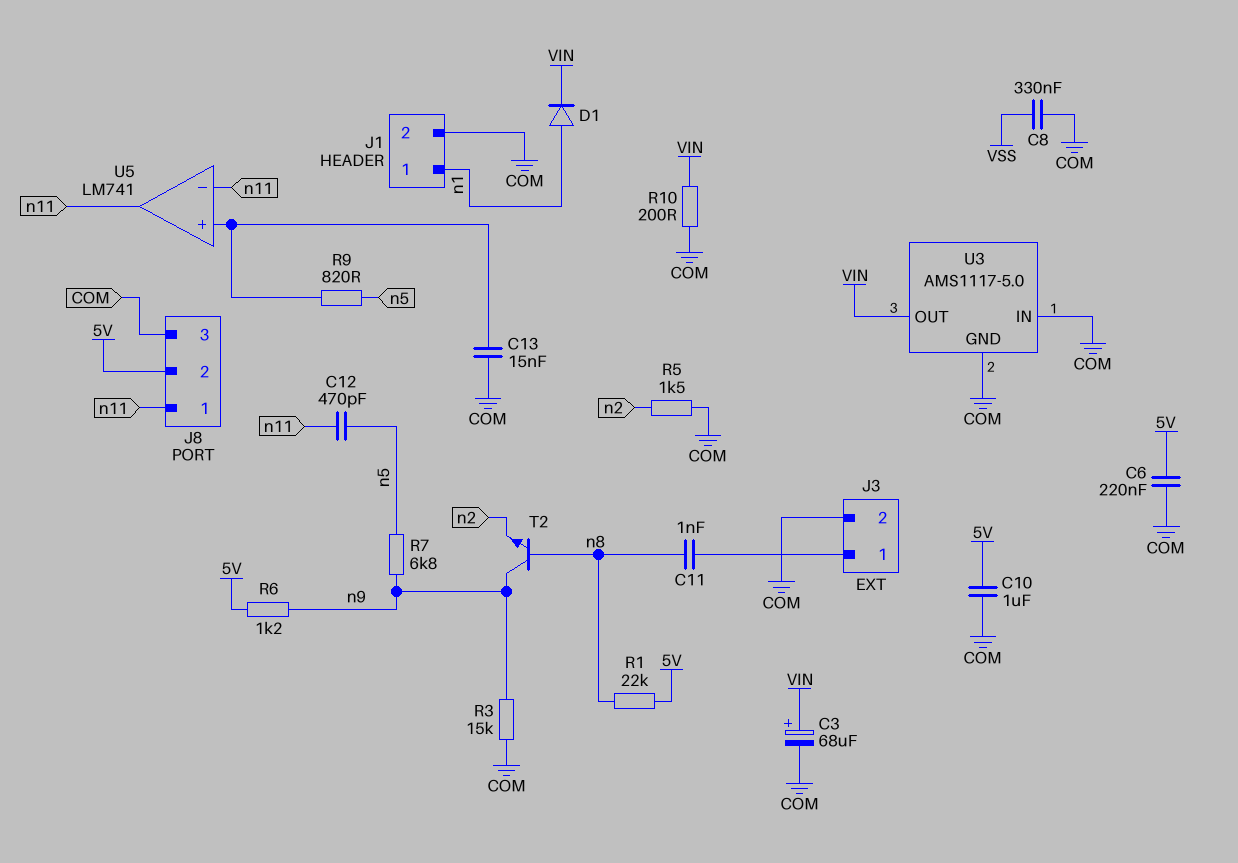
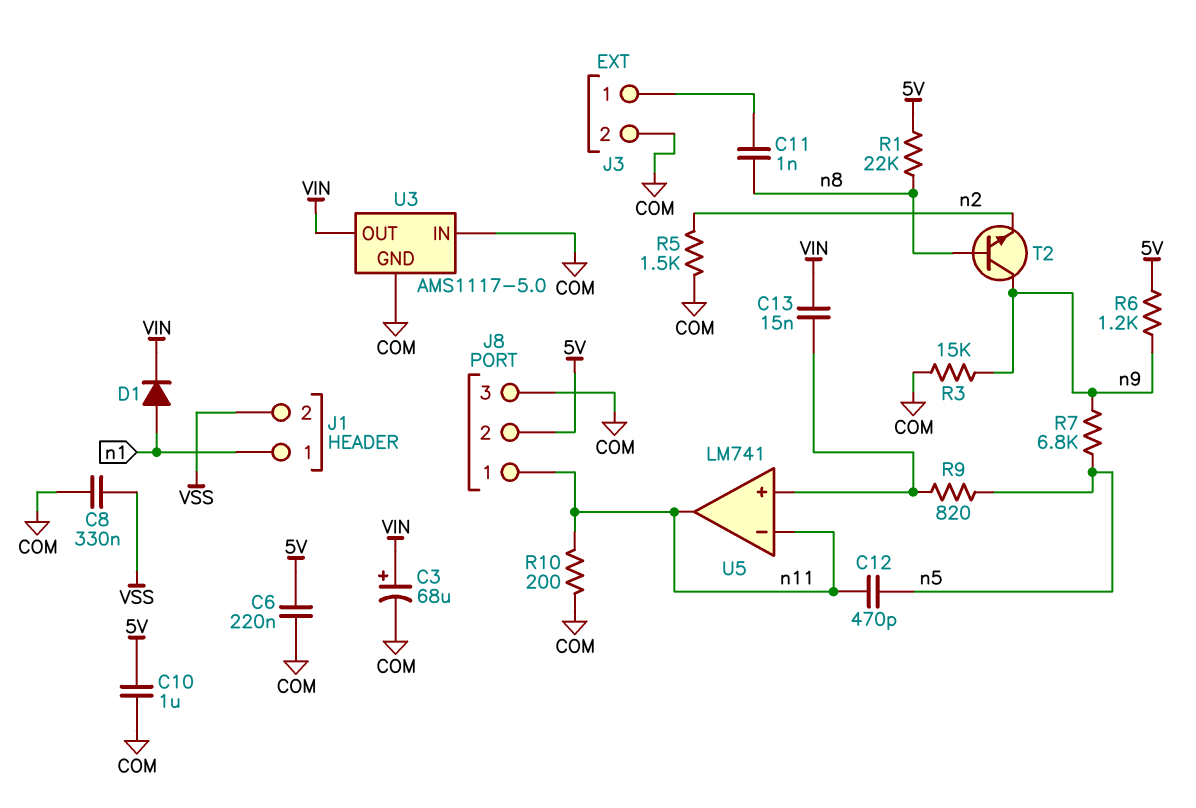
C13: 15nF (COM, U5/in+) -> 15nF (U5/in+, VIN)
J1 pin 2: COM -> VSS
R10: 200 (COM, VIN) -> 200 (COM, n11)

